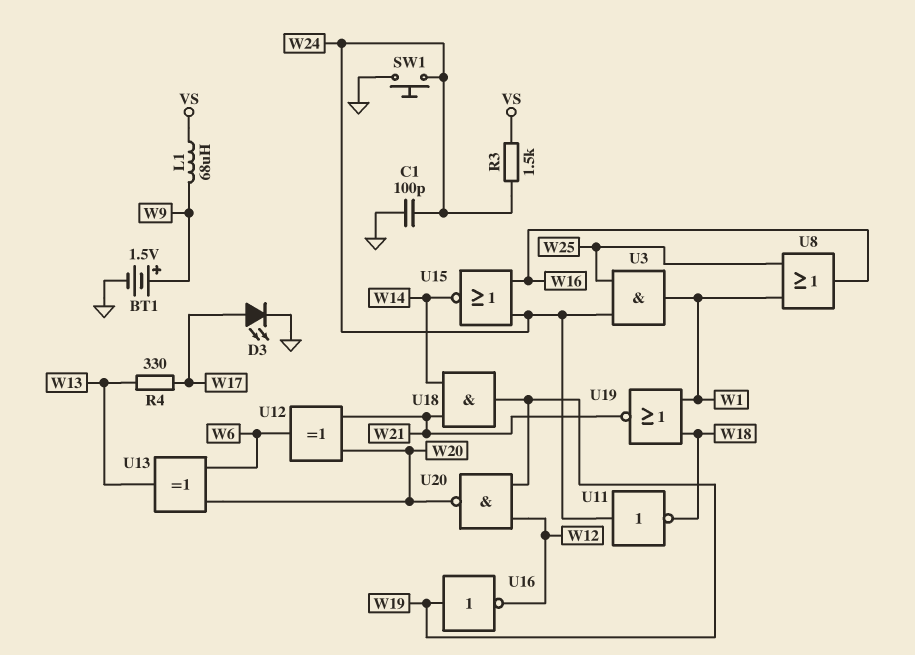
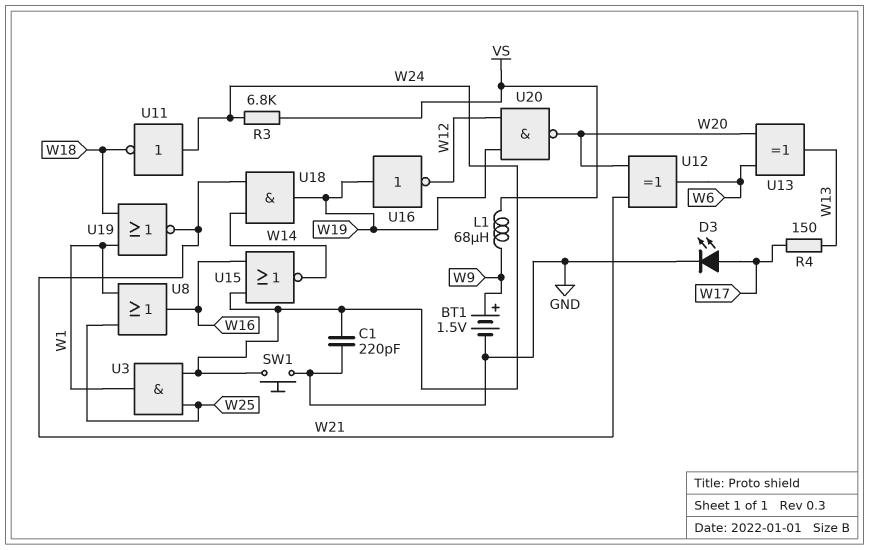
C1: 100pF (GND, W24) -> 220pF (GND, W24)
R3: 1.5k (VS, W24) -> 6.8k (VS, W24)
R4: 330 (W13, W17) -> 150 (W13, W17)

